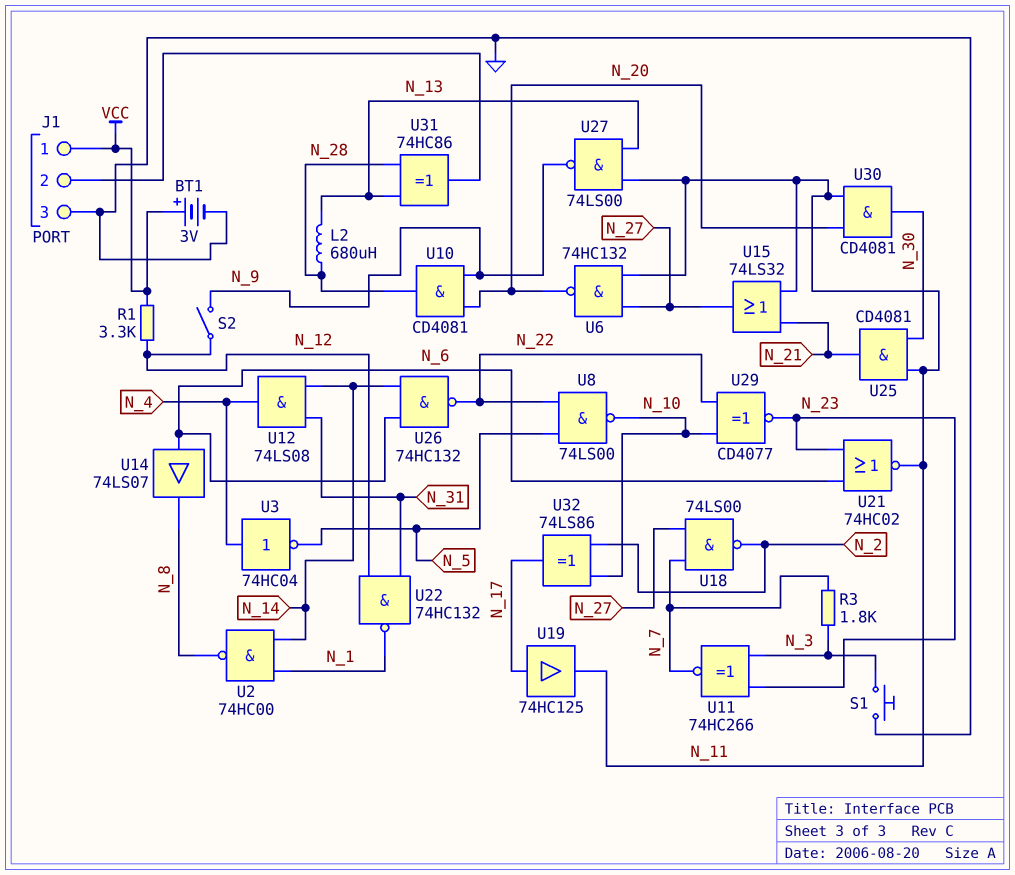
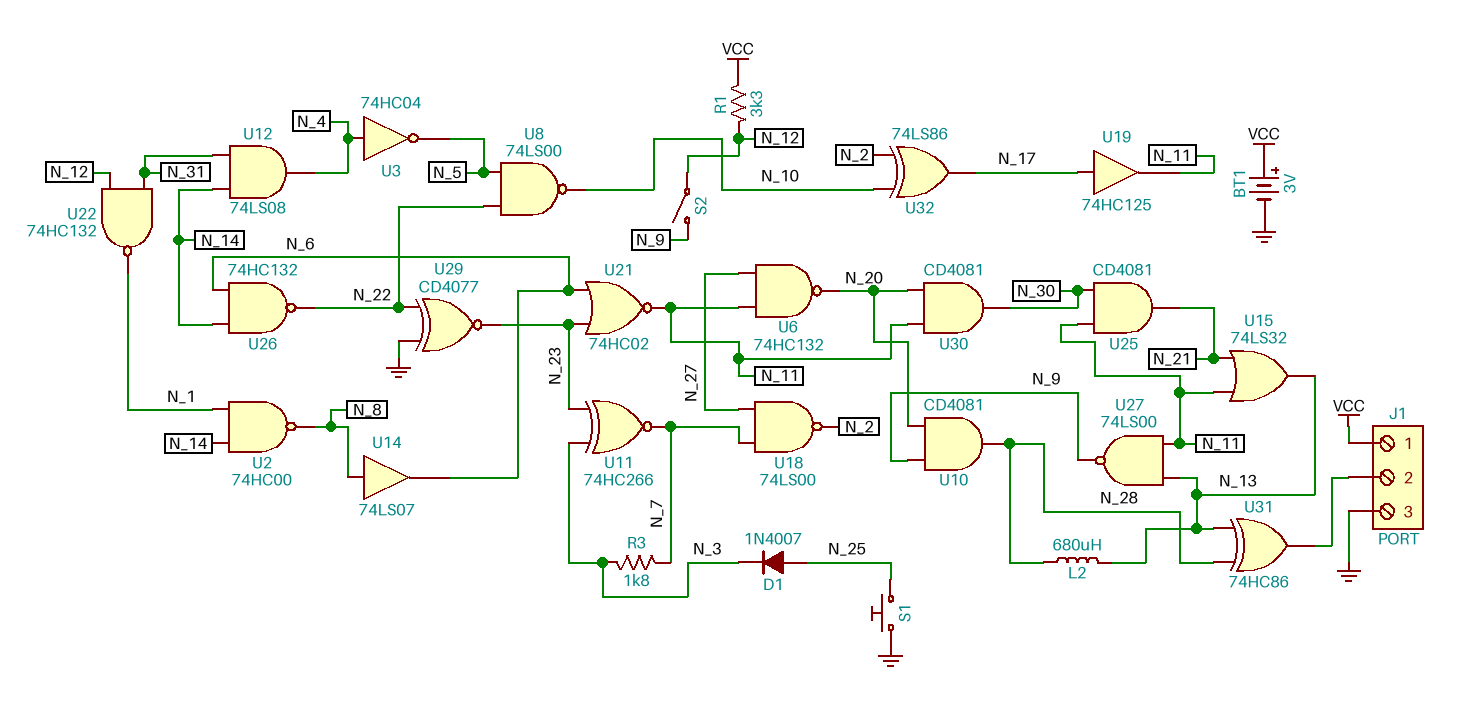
D1: none -> diode 1N4007 (A N_25, K N_3)
S1: button (GND, N_3) -> button (GND, N_25)
U14: buffer 74LS07 (in N_6, out N_8) -> buffer 74LS07 (in N_8, out N_6)
U15: OR 74LS32 (in N_11, in N_21, out N_27) -> OR 74LS32 (in N_11, in N_21, out N_13)
U29: XNOR CD4077 (in N_10, in N_22, out N_23) -> XNOR CD4077 (in GND, in N_22, out N_23)

